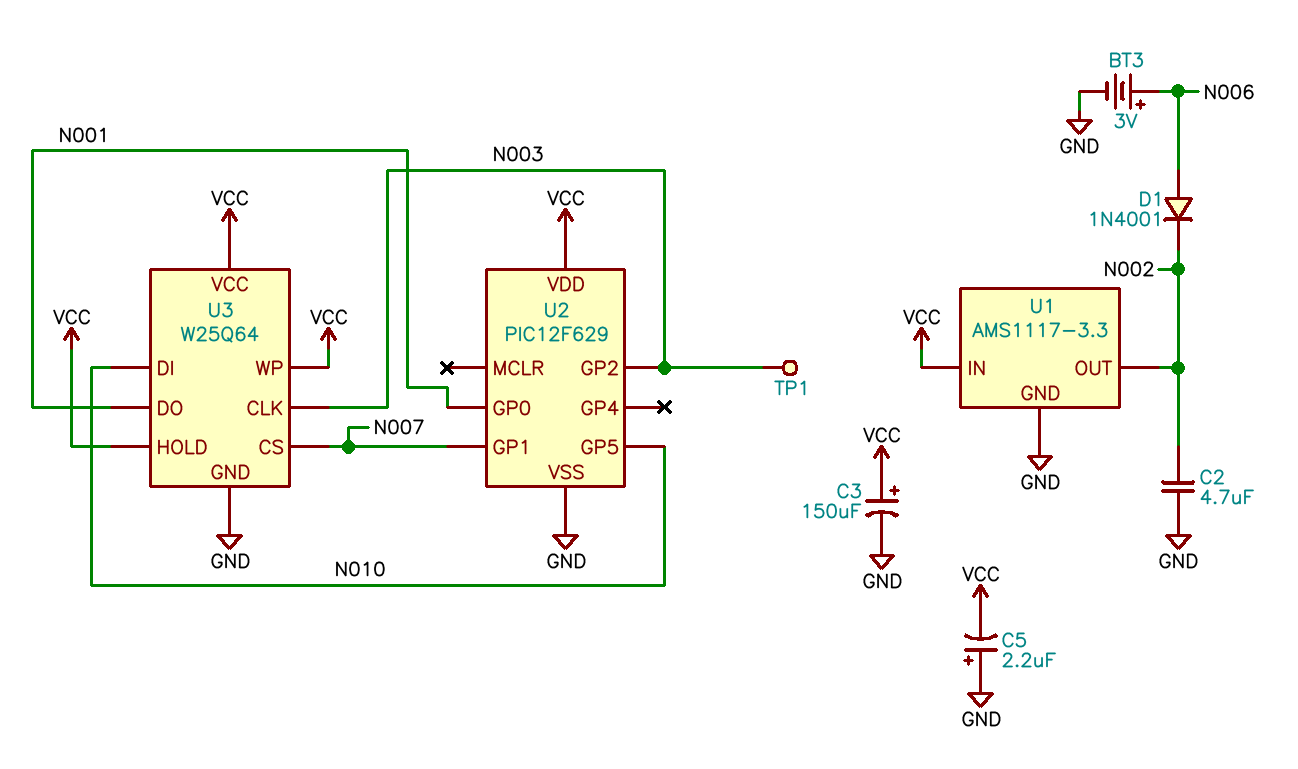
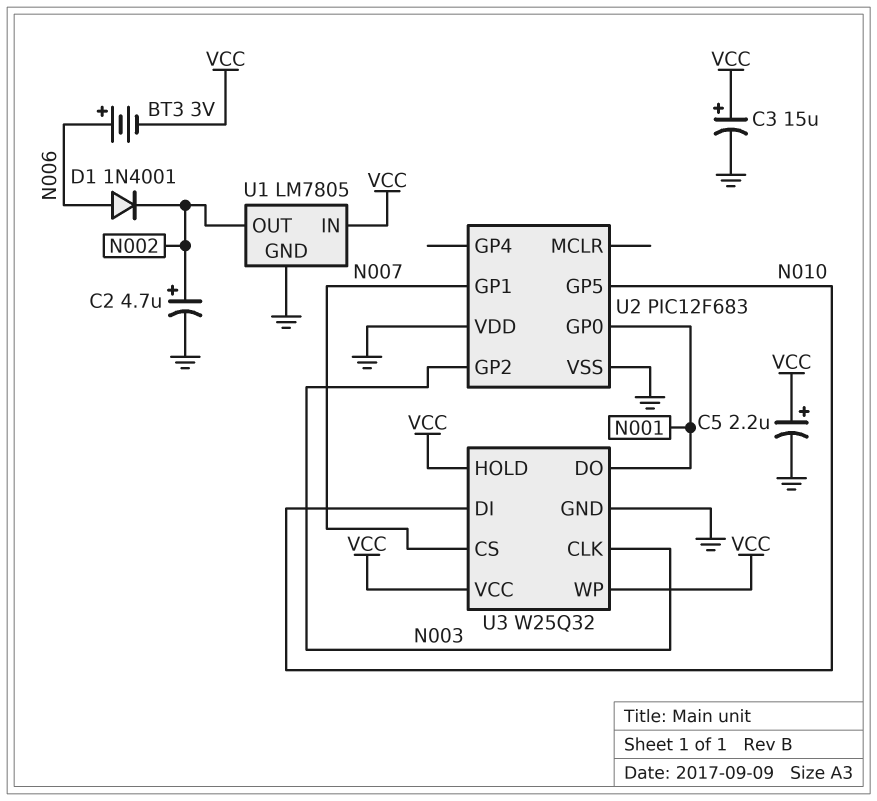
BT3: 3V (plus N006, minus GND) -> 3V (plus N006, minus VCC)
C2: 4.7uF (GND, N002) -> 4.7uF (plus N002, minus GND)
C3: 150uF (plus VCC, minus GND) -> 15uF (plus VCC, minus GND)
C5: 2.2uF (plus GND, minus VCC) -> 2.2uF (plus VCC, minus GND)
TP1: test point (N003) -> none
U1: AMS1117-3.3 -> LM7805
U2: PIC12F629 -> PIC12F683
U2 pin VDD: VCC -> GND
U3: W25Q64 -> W25Q32

